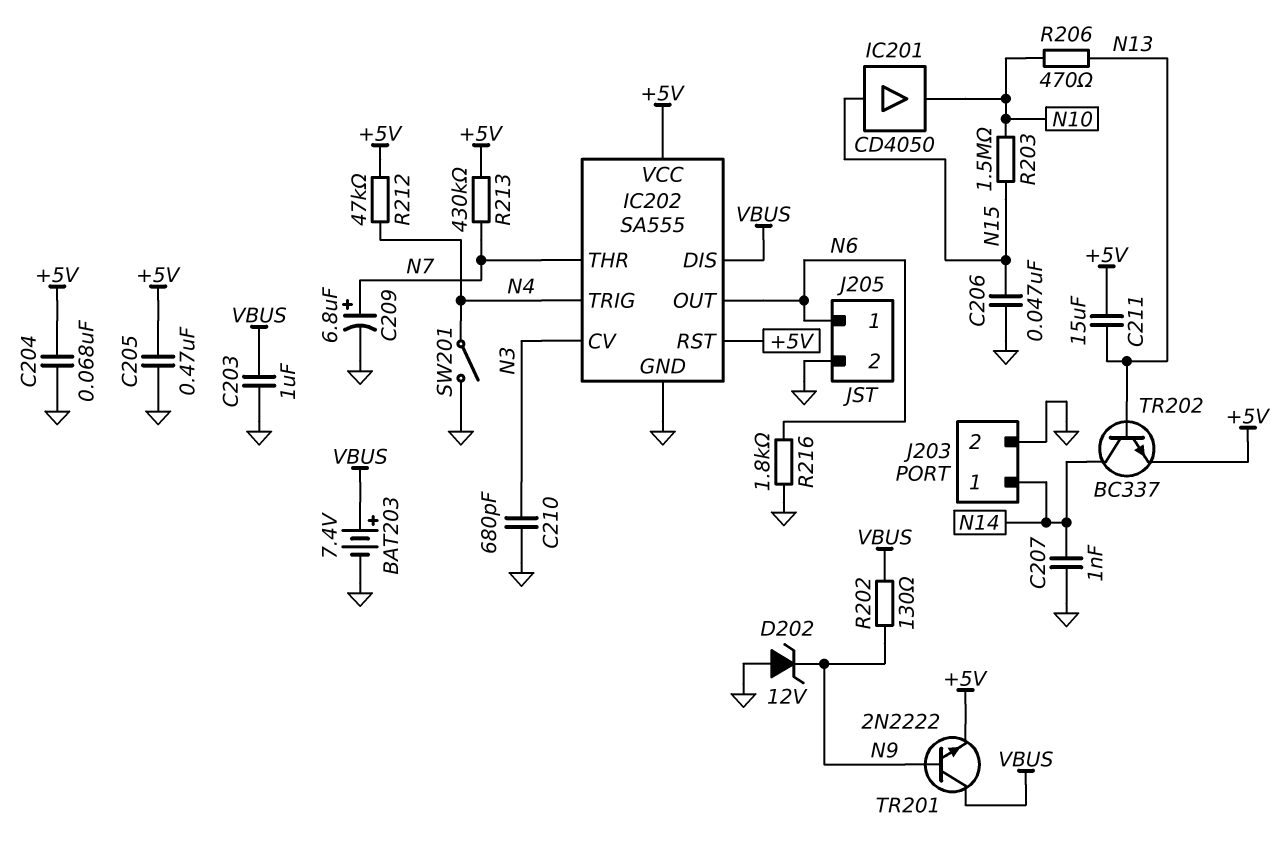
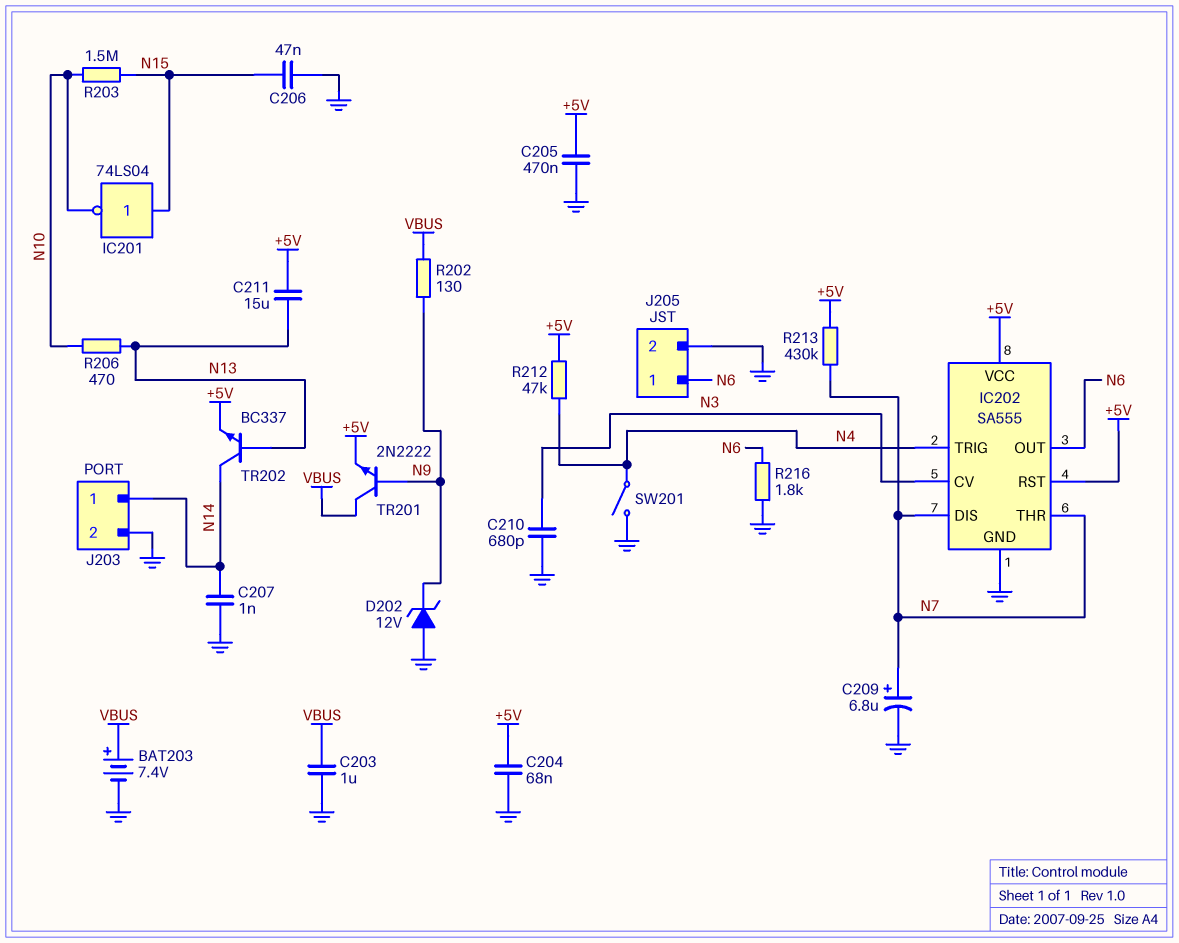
IC201: buffer CD4050 (in N15, out N10) -> NOT 74LS04 (in N15, out N10)
IC202 pin DIS: VBUS -> N7

